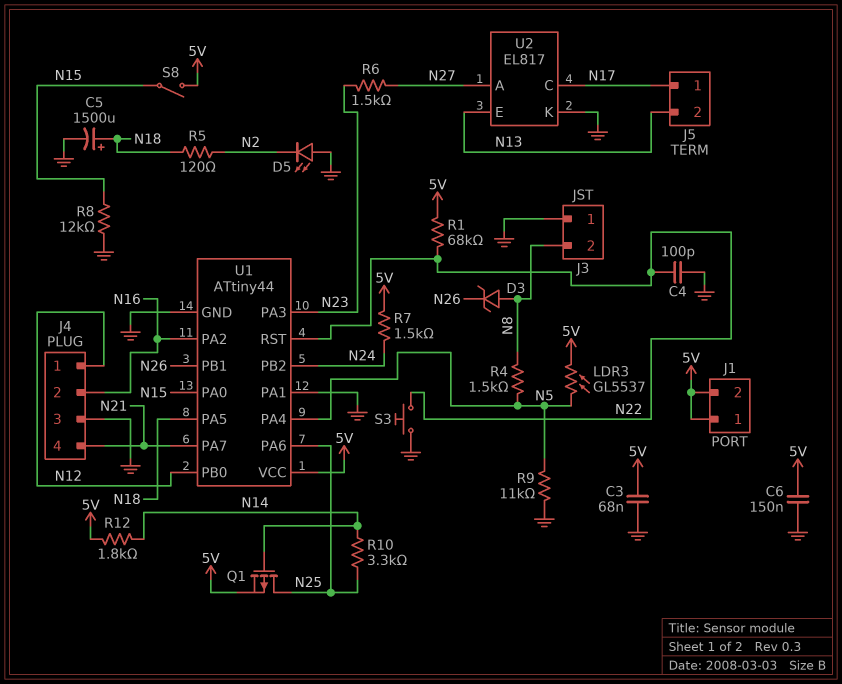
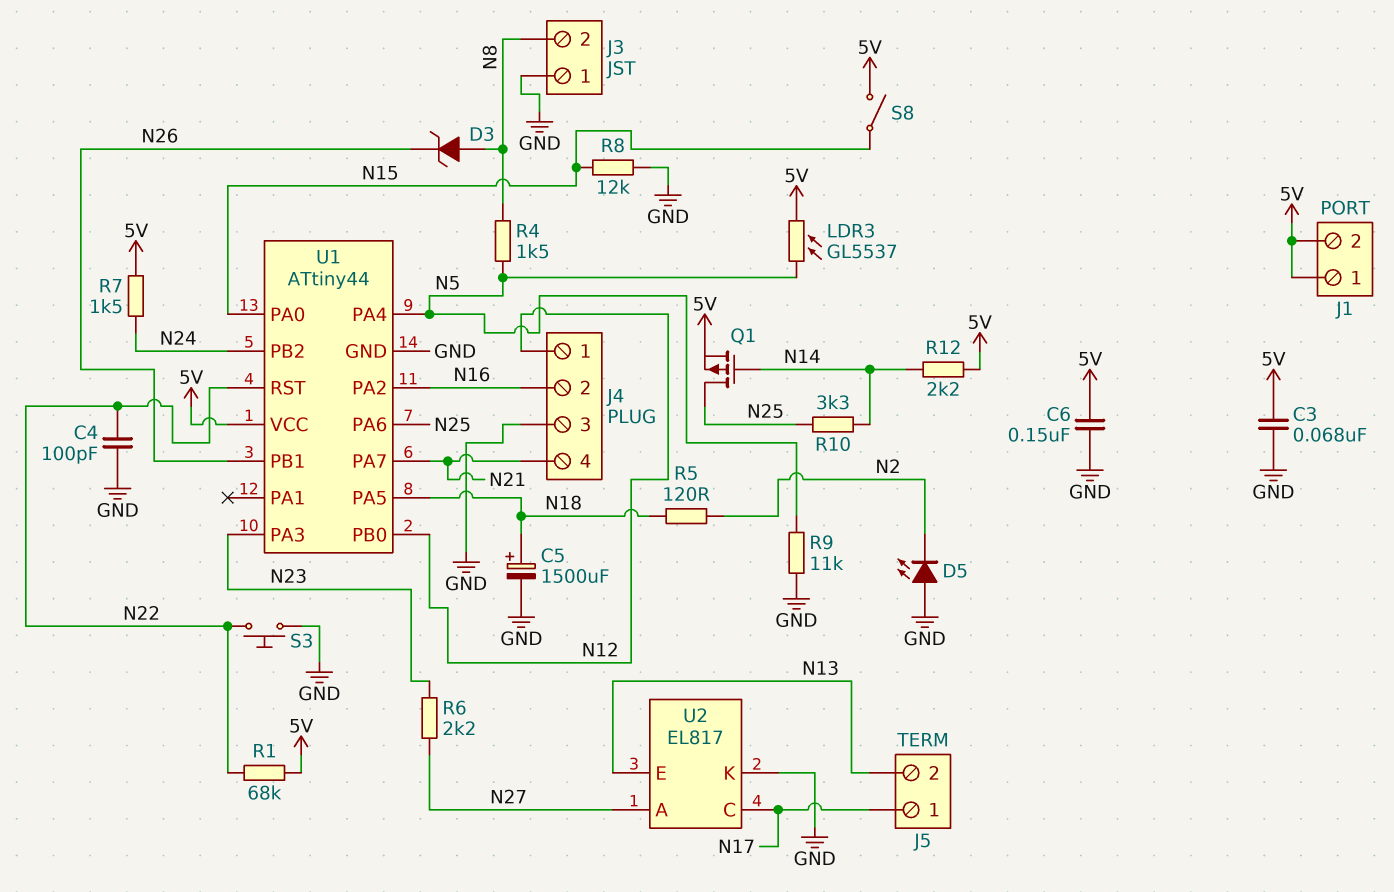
R6: 1.5k (N23, N27) -> 2.2k (N23, N27)
R12: 1.8k (5V, N14) -> 2.2k (5V, N14)
U1 pin PA1: GND -> none

